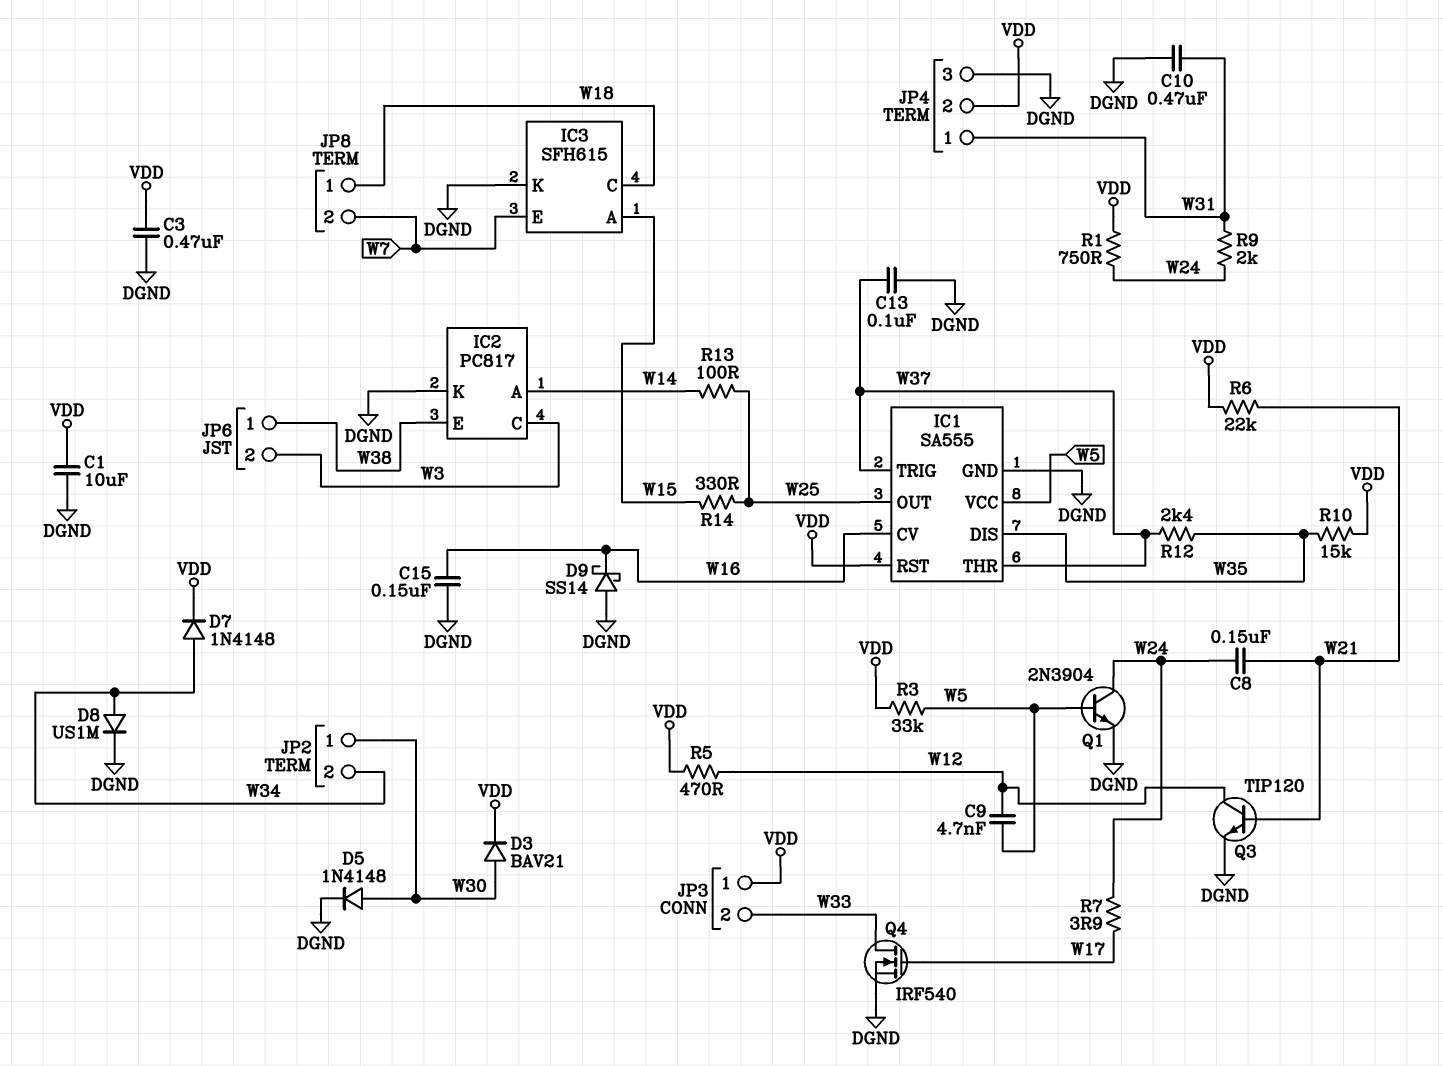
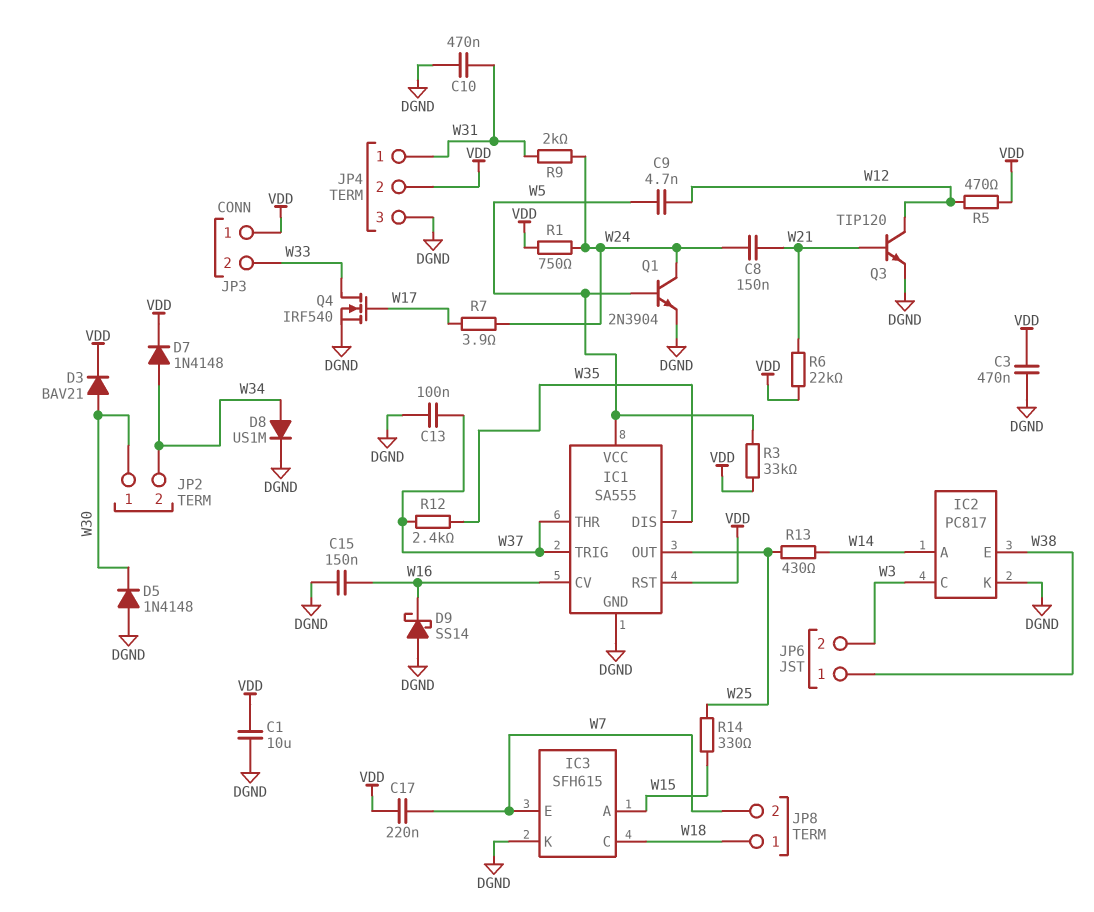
C17: none -> 220nF (VDD, W7)
D5: diode 1N4148 (A W30, K DGND) -> diode 1N4148 (A DGND, K W30)
R10: 15k (VDD, W35) -> none
R13: 100 (W14, W25) -> 430 (W14, W25)

